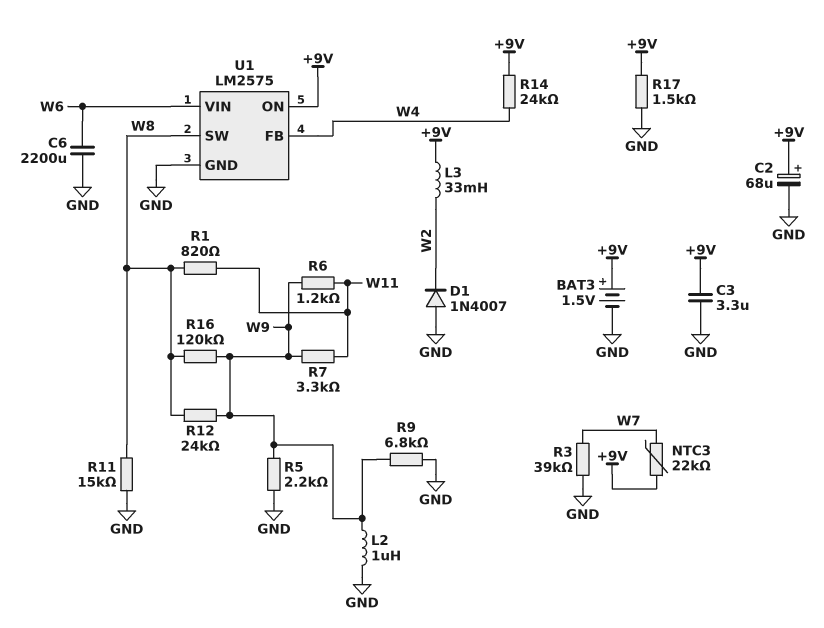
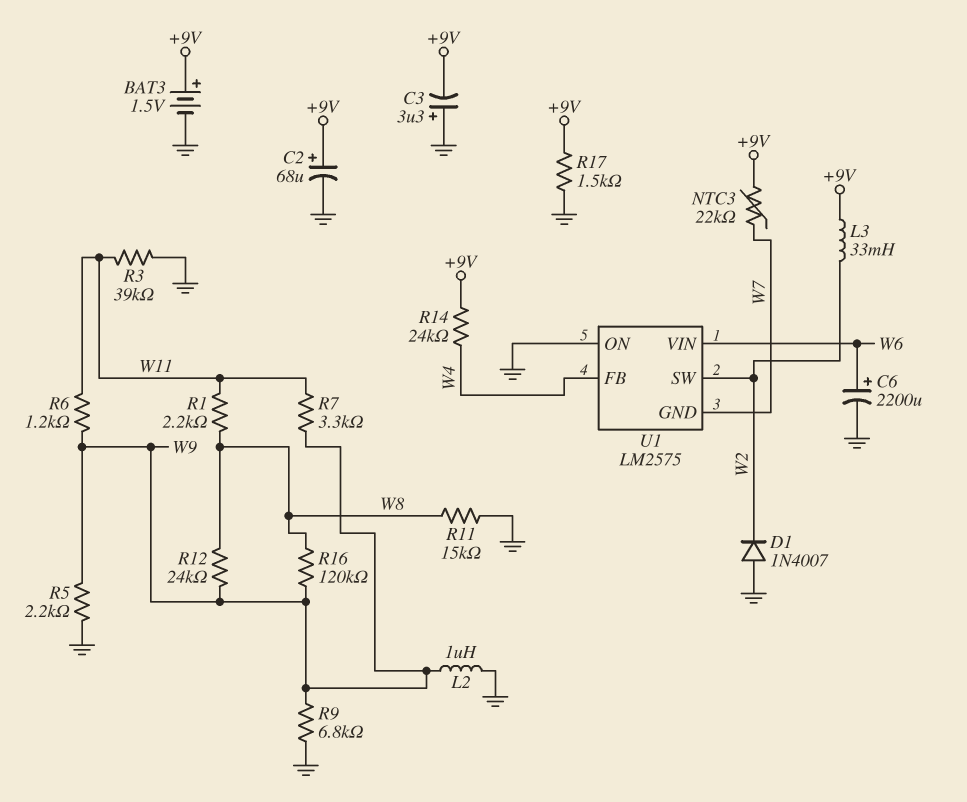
C3: 3.3uF (+9V, GND) -> 3.3uF (plus GND, minus +9V)
C6: 2200uF (GND, W6) -> 2200uF (plus W6, minus GND)
R1: 820 (W8, W11) -> 2.2k (W8, W11)
R3: 39k (GND, W7) -> 39k (GND, W11)
U1 pin GND: GND -> W7
U1 pin ON: +9V -> GND
U1 pin SW: W8 -> W2

